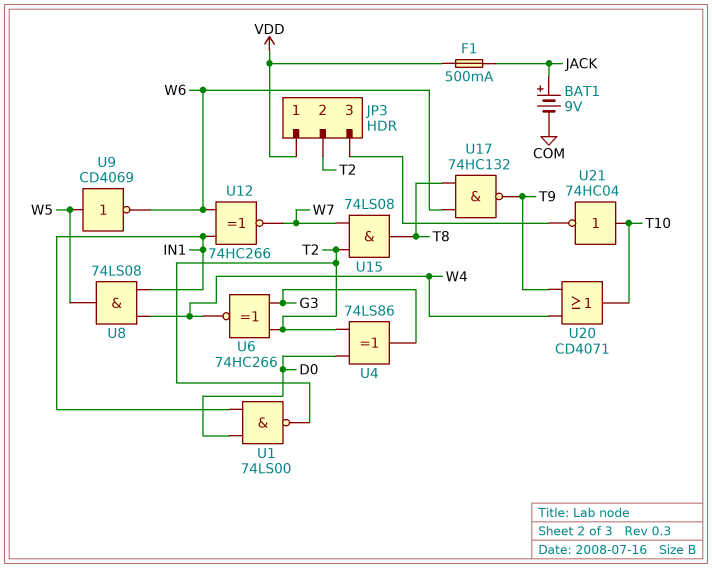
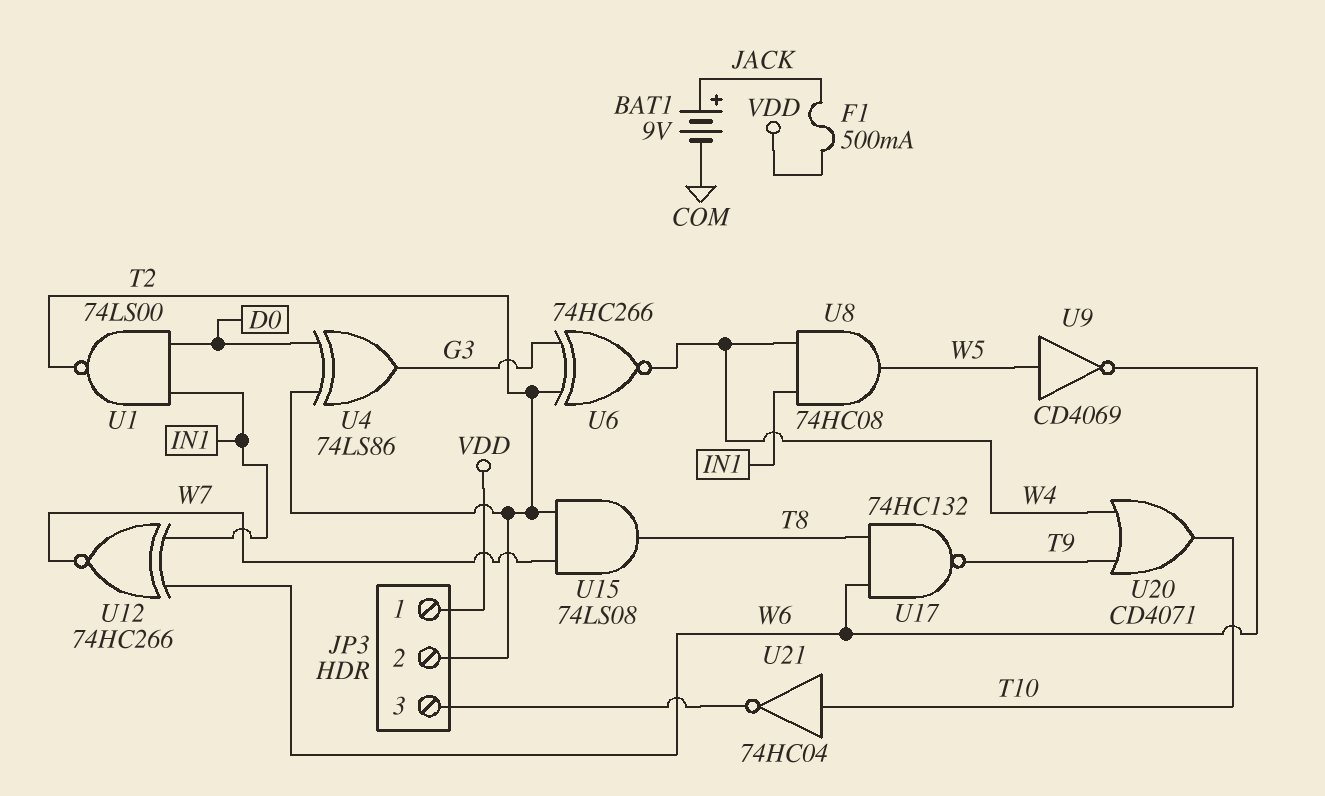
U8: AND 74LS08 (in IN1, in W4, out W5) -> AND 74HC08 (in IN1, in W4, out W5)

